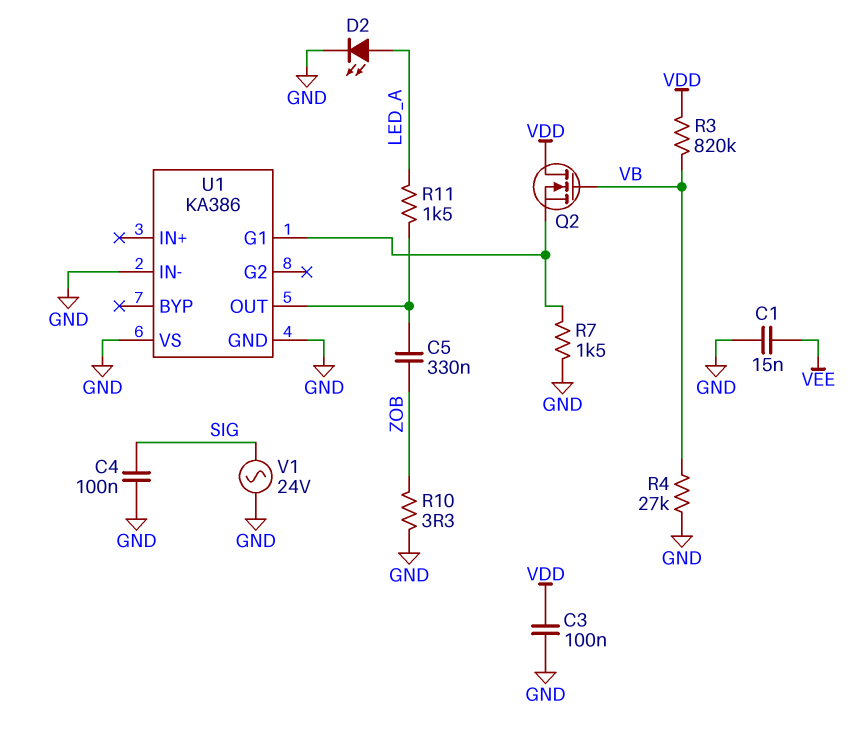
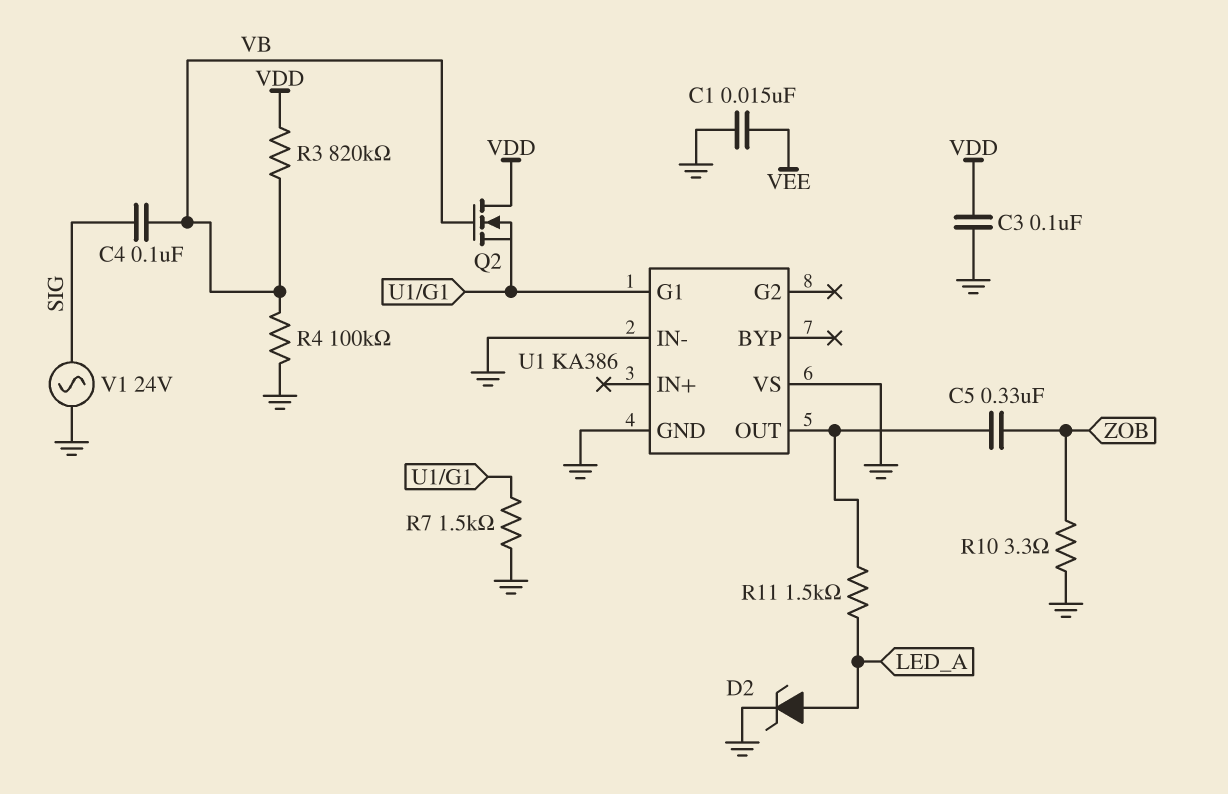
C4: 100nF (GND, SIG) -> 100nF (SIG, VB)
D2: LED (A LED_A, K GND) -> zener (A LED_A, K GND)
R4: 27k (GND, VB) -> 100k (GND, VB)

